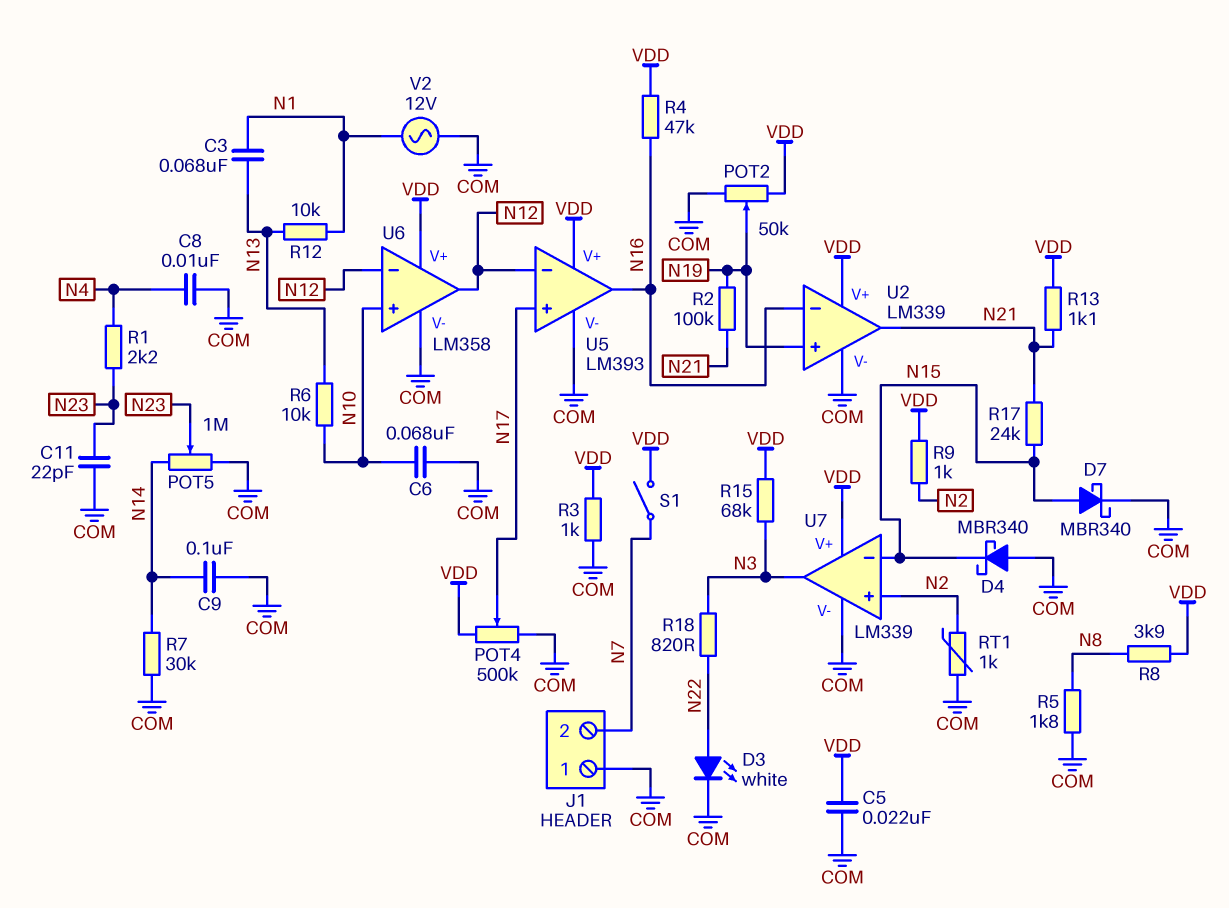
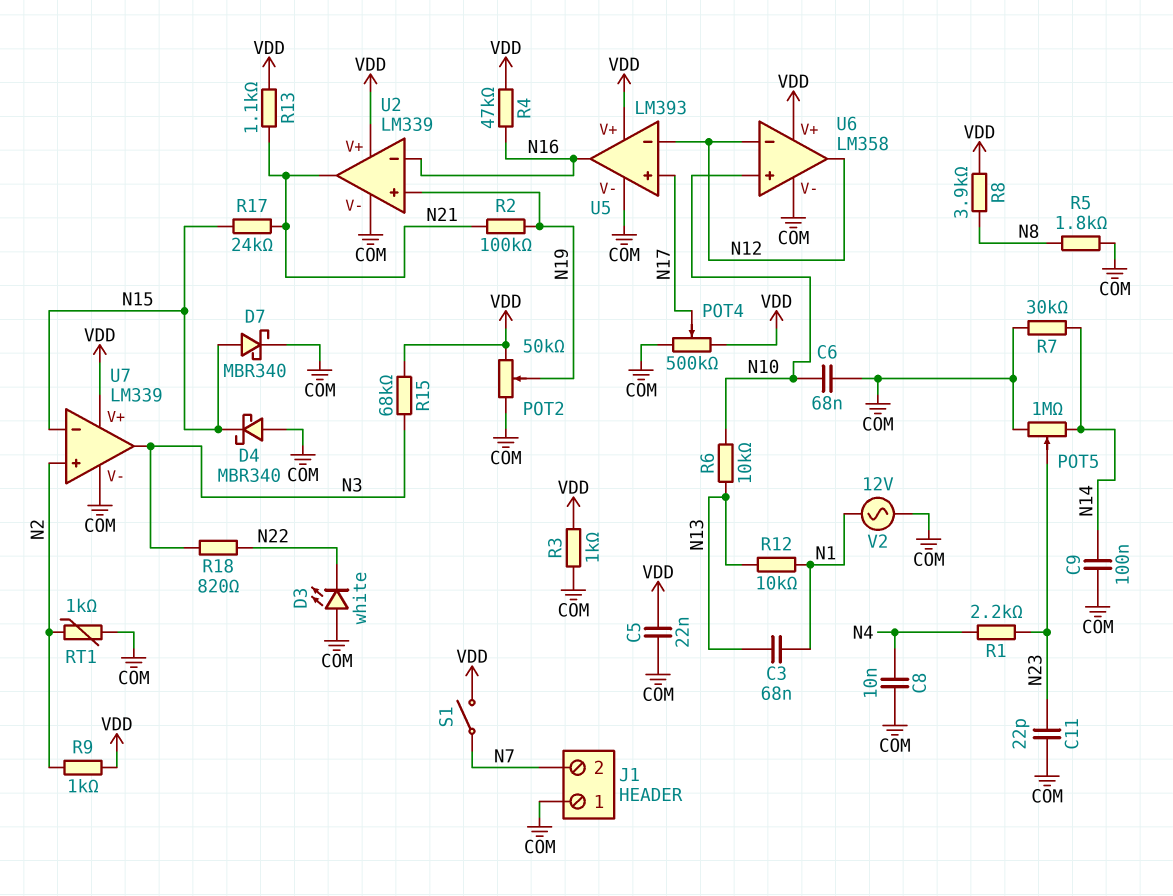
D3: LED white (A N22, K COM) -> LED white (A COM, K N22)

